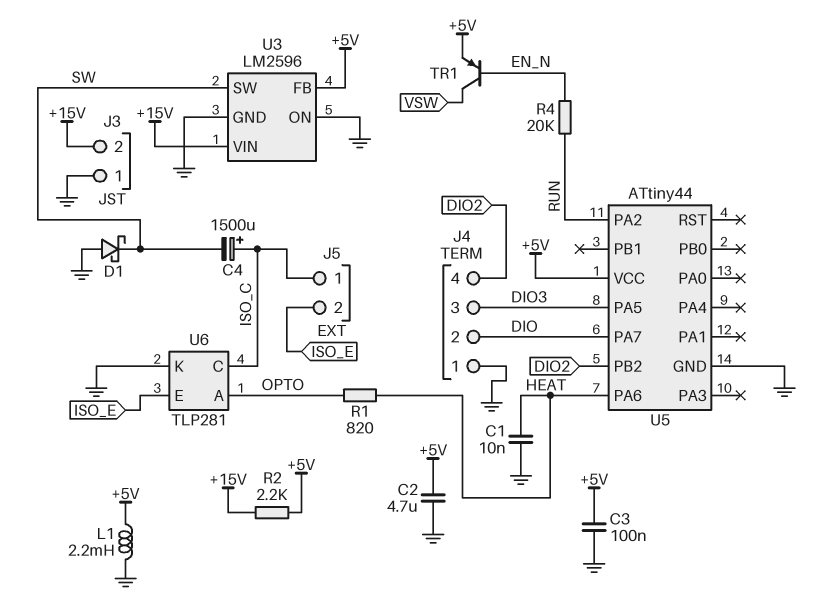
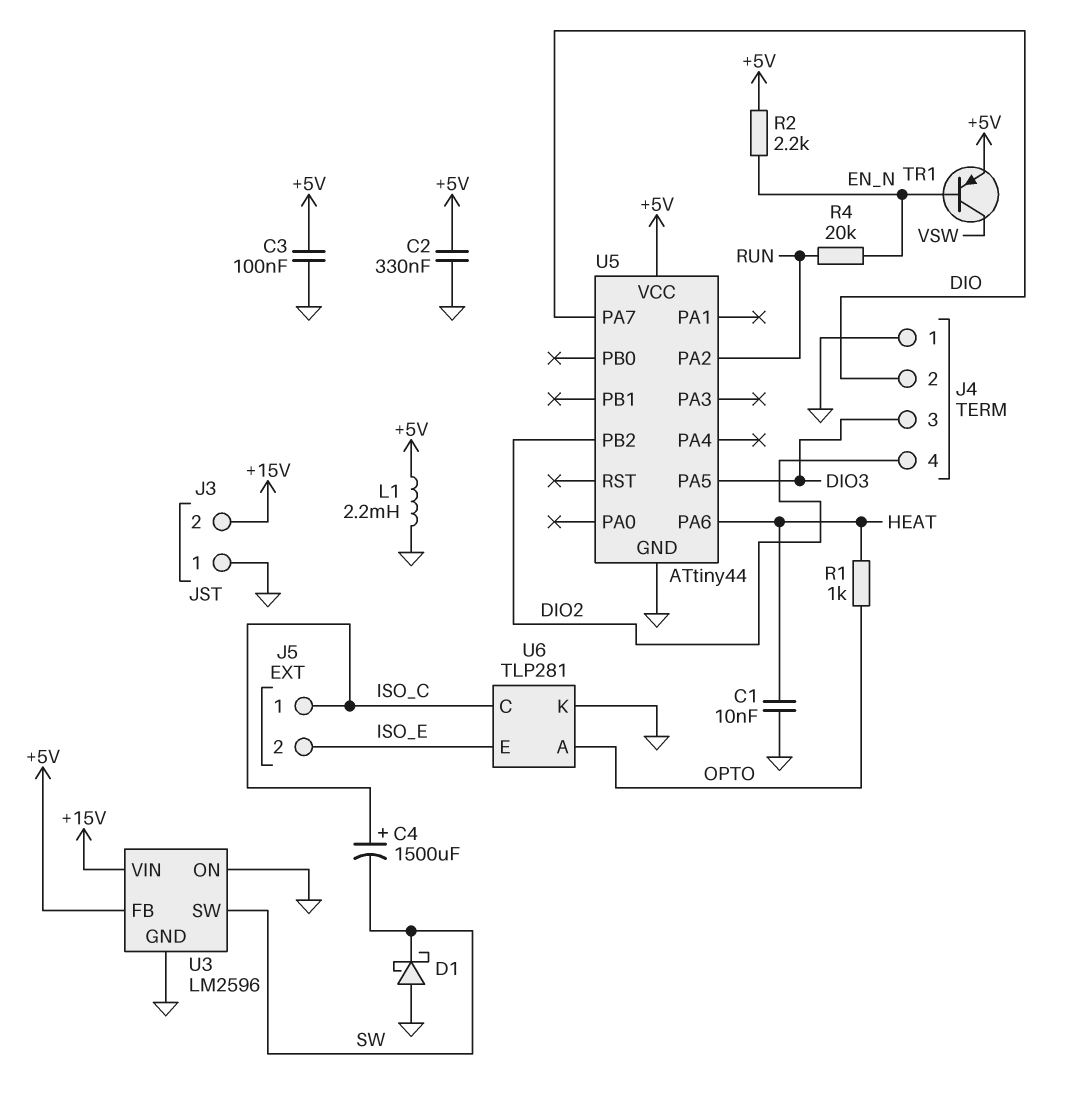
C2: 4.7uF (+5V, GND) -> 330nF (+5V, GND)
R1: 820 (HEAT, OPTO) -> 1k (HEAT, OPTO)
R2: 2.2k (+5V, +15V) -> 2.2k (+5V, EN_N)

